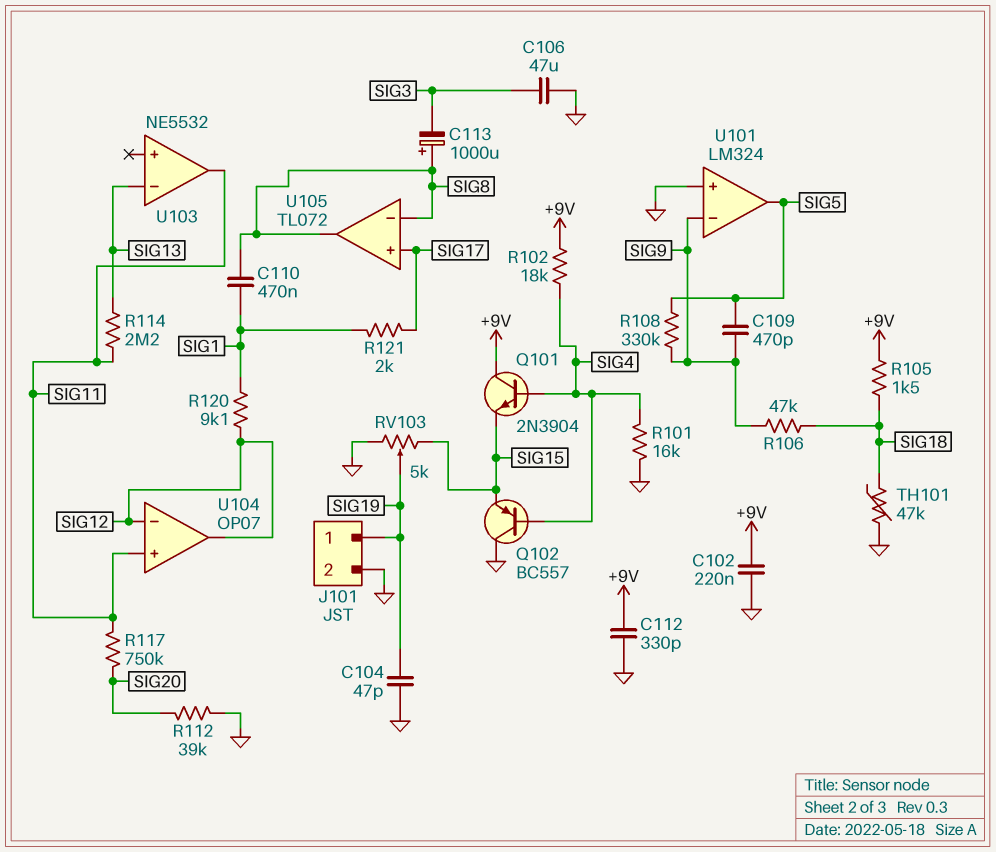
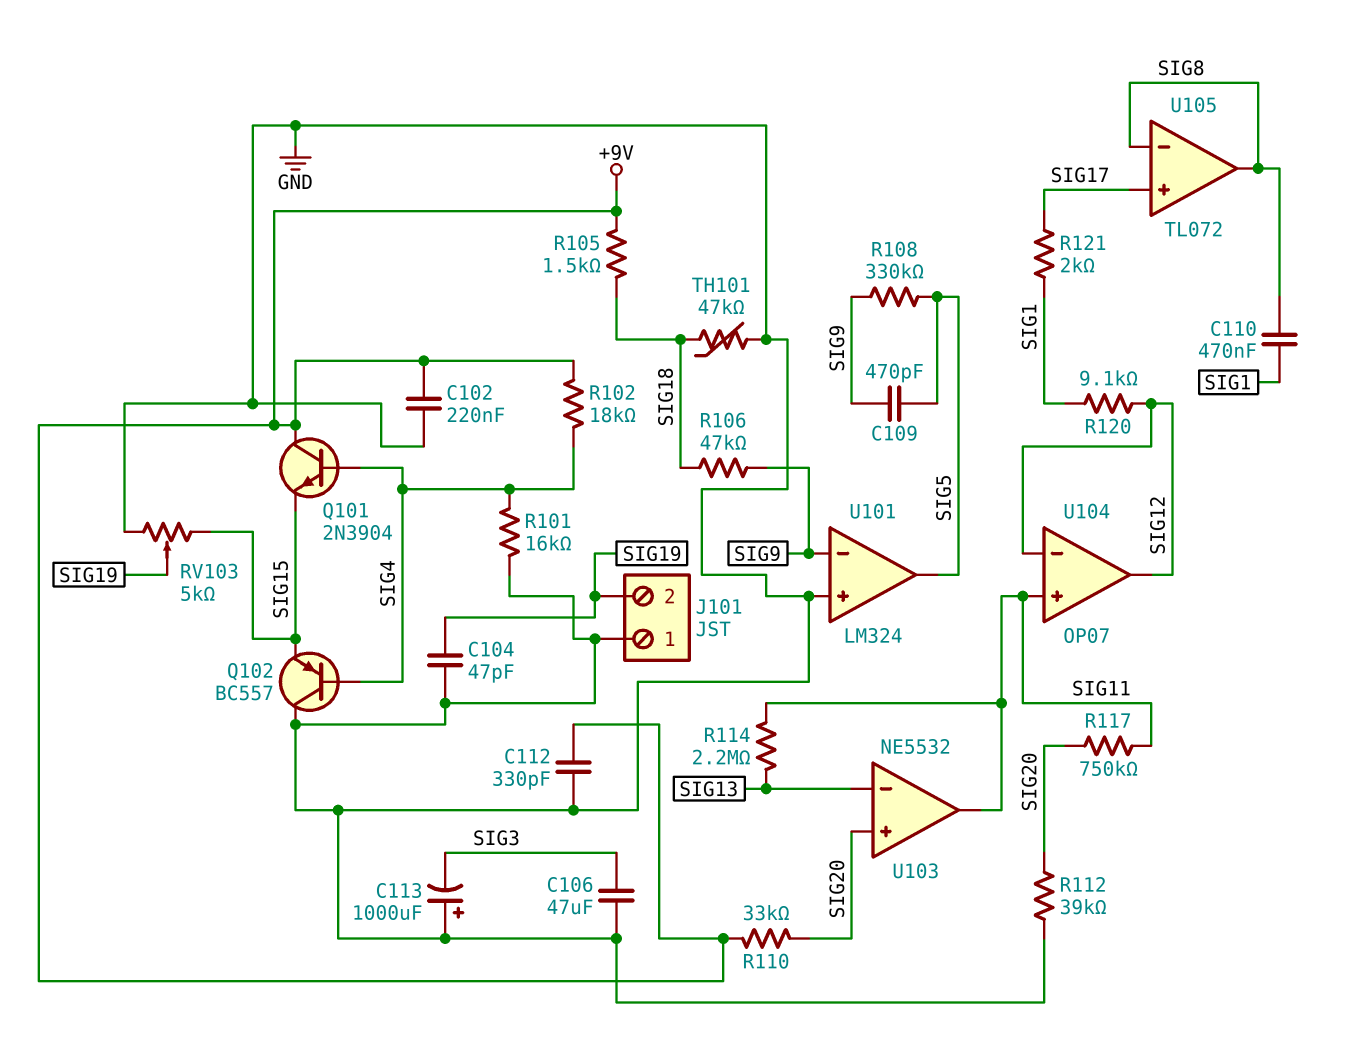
C113: 1000uF (plus SIG8, minus SIG3) -> 1000uF (plus GND, minus SIG3)
J101 pin 1: SIG19 -> GND
J101 pin 2: GND -> SIG19
R110: none -> 33k (+9V, SIG20)
U103 pin in+: none -> SIG20

